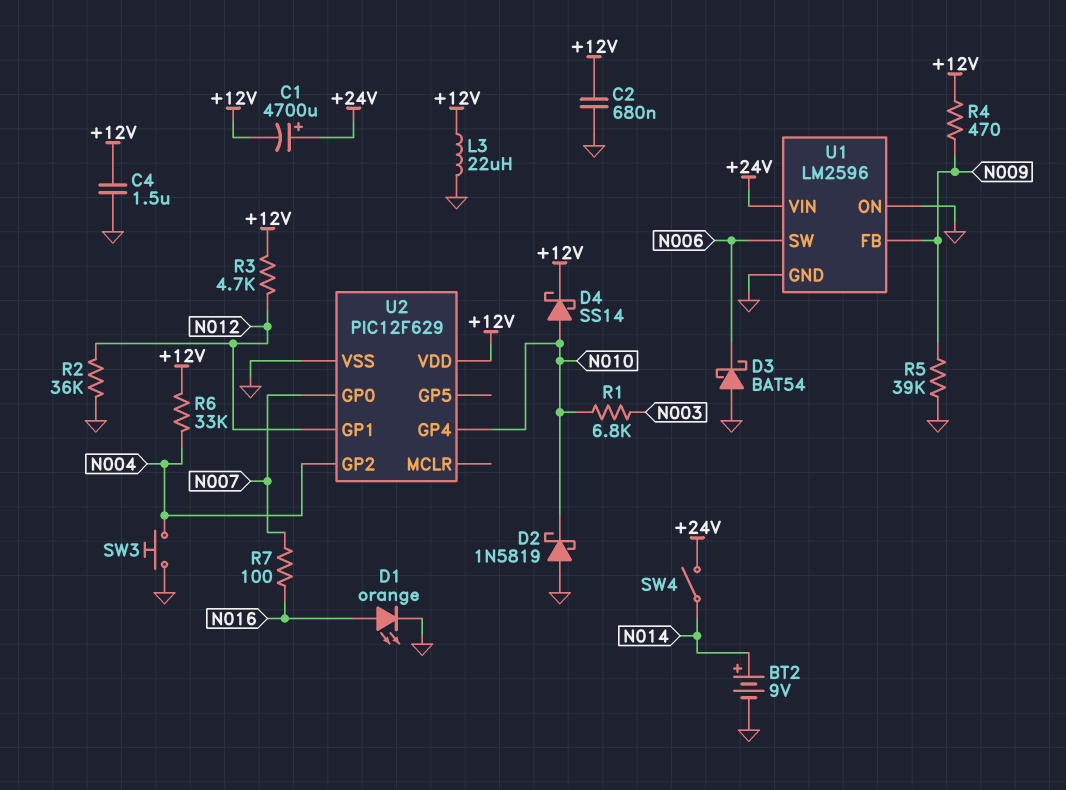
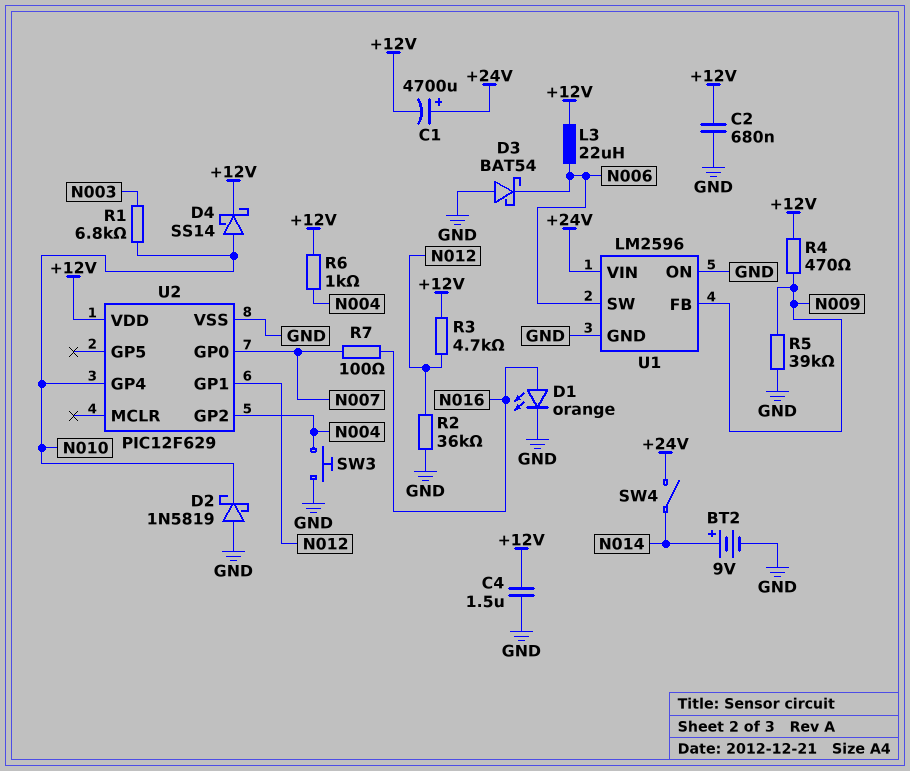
L3: 22uH (+12V, GND) -> 22uH (+12V, N006)
R6: 33k (+12V, N004) -> 1k (+12V, N004)

